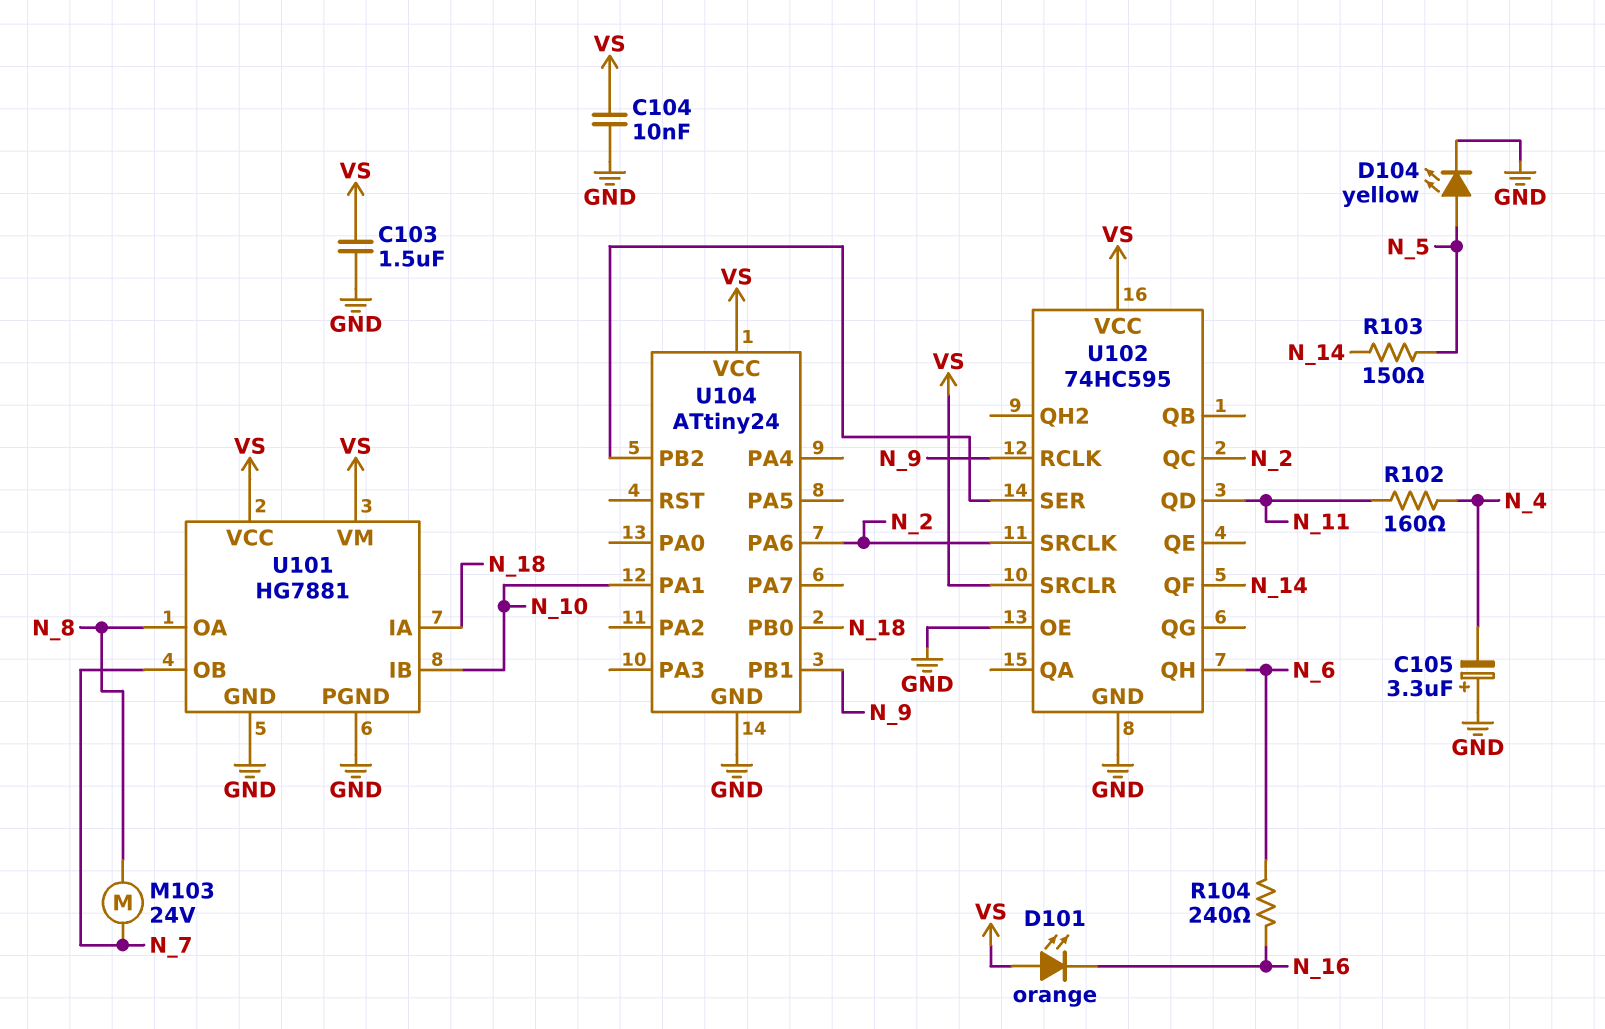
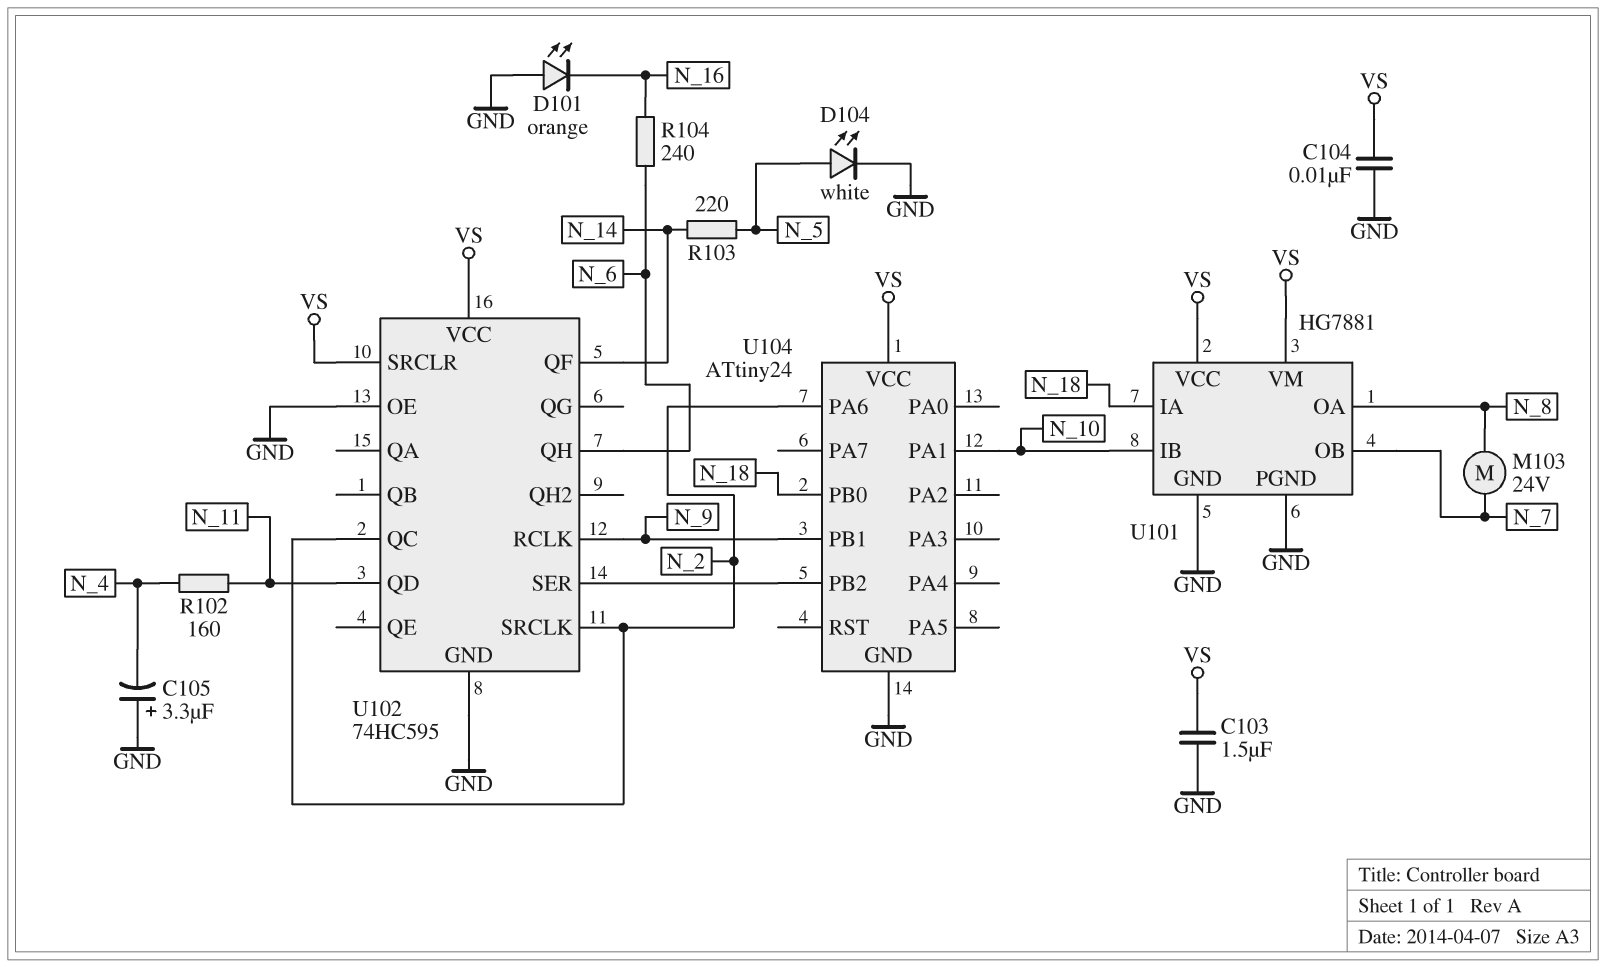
D101: LED orange (A VS, K N_16) -> LED orange (A GND, K N_16)
D104: LED yellow (A N_5, K GND) -> LED white (A N_5, K GND)
R103: 150 (N_5, N_14) -> 220 (N_5, N_14)

